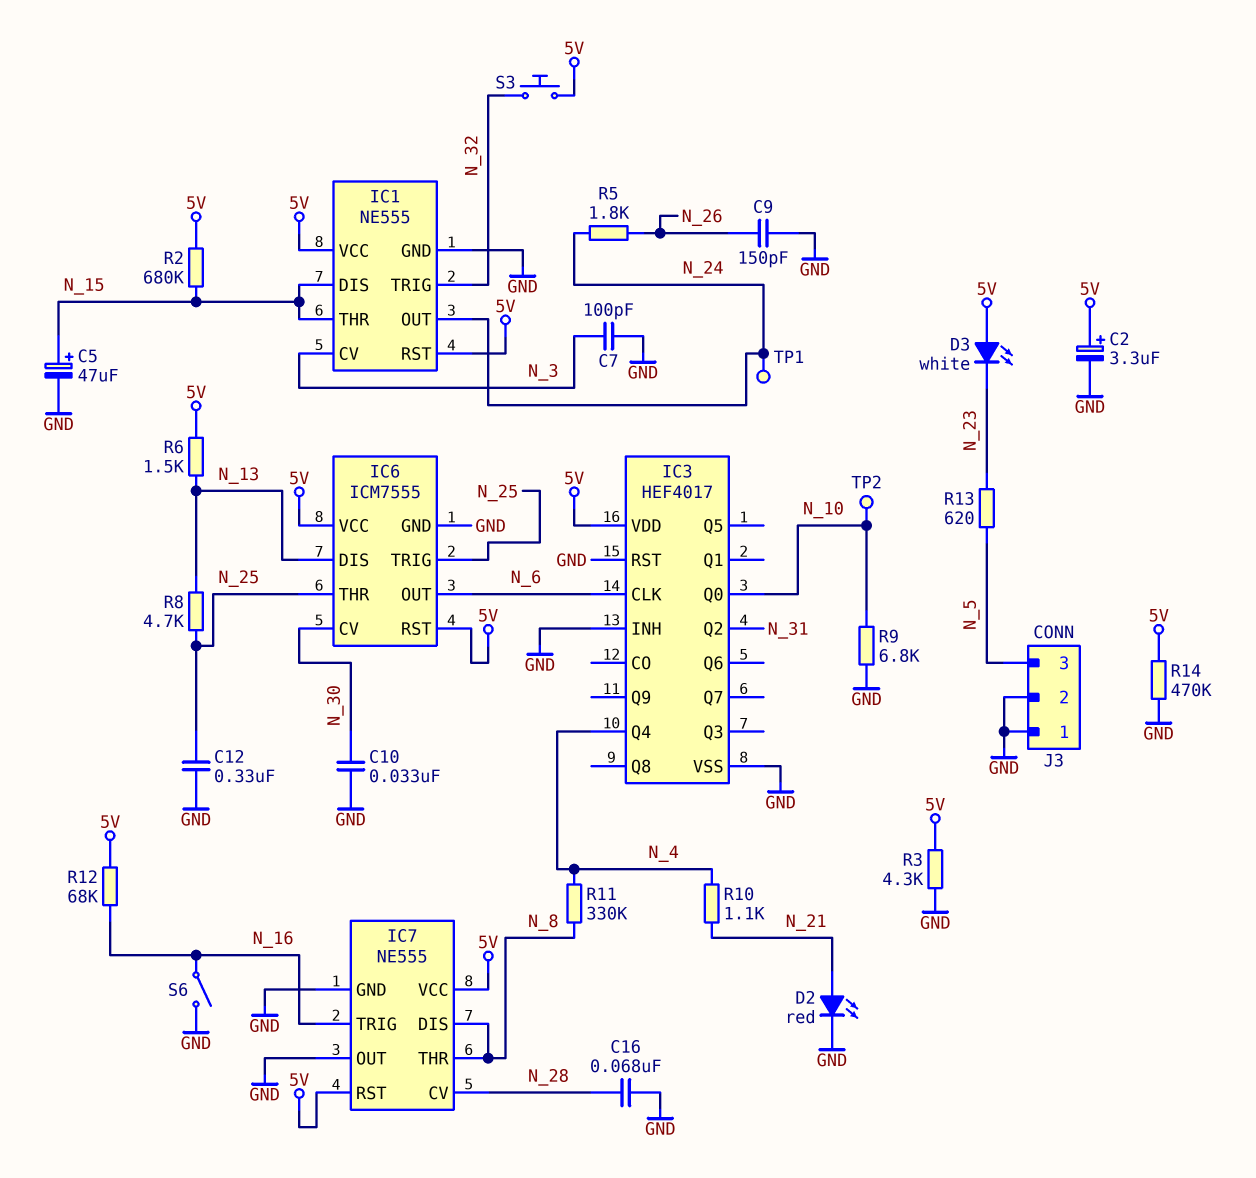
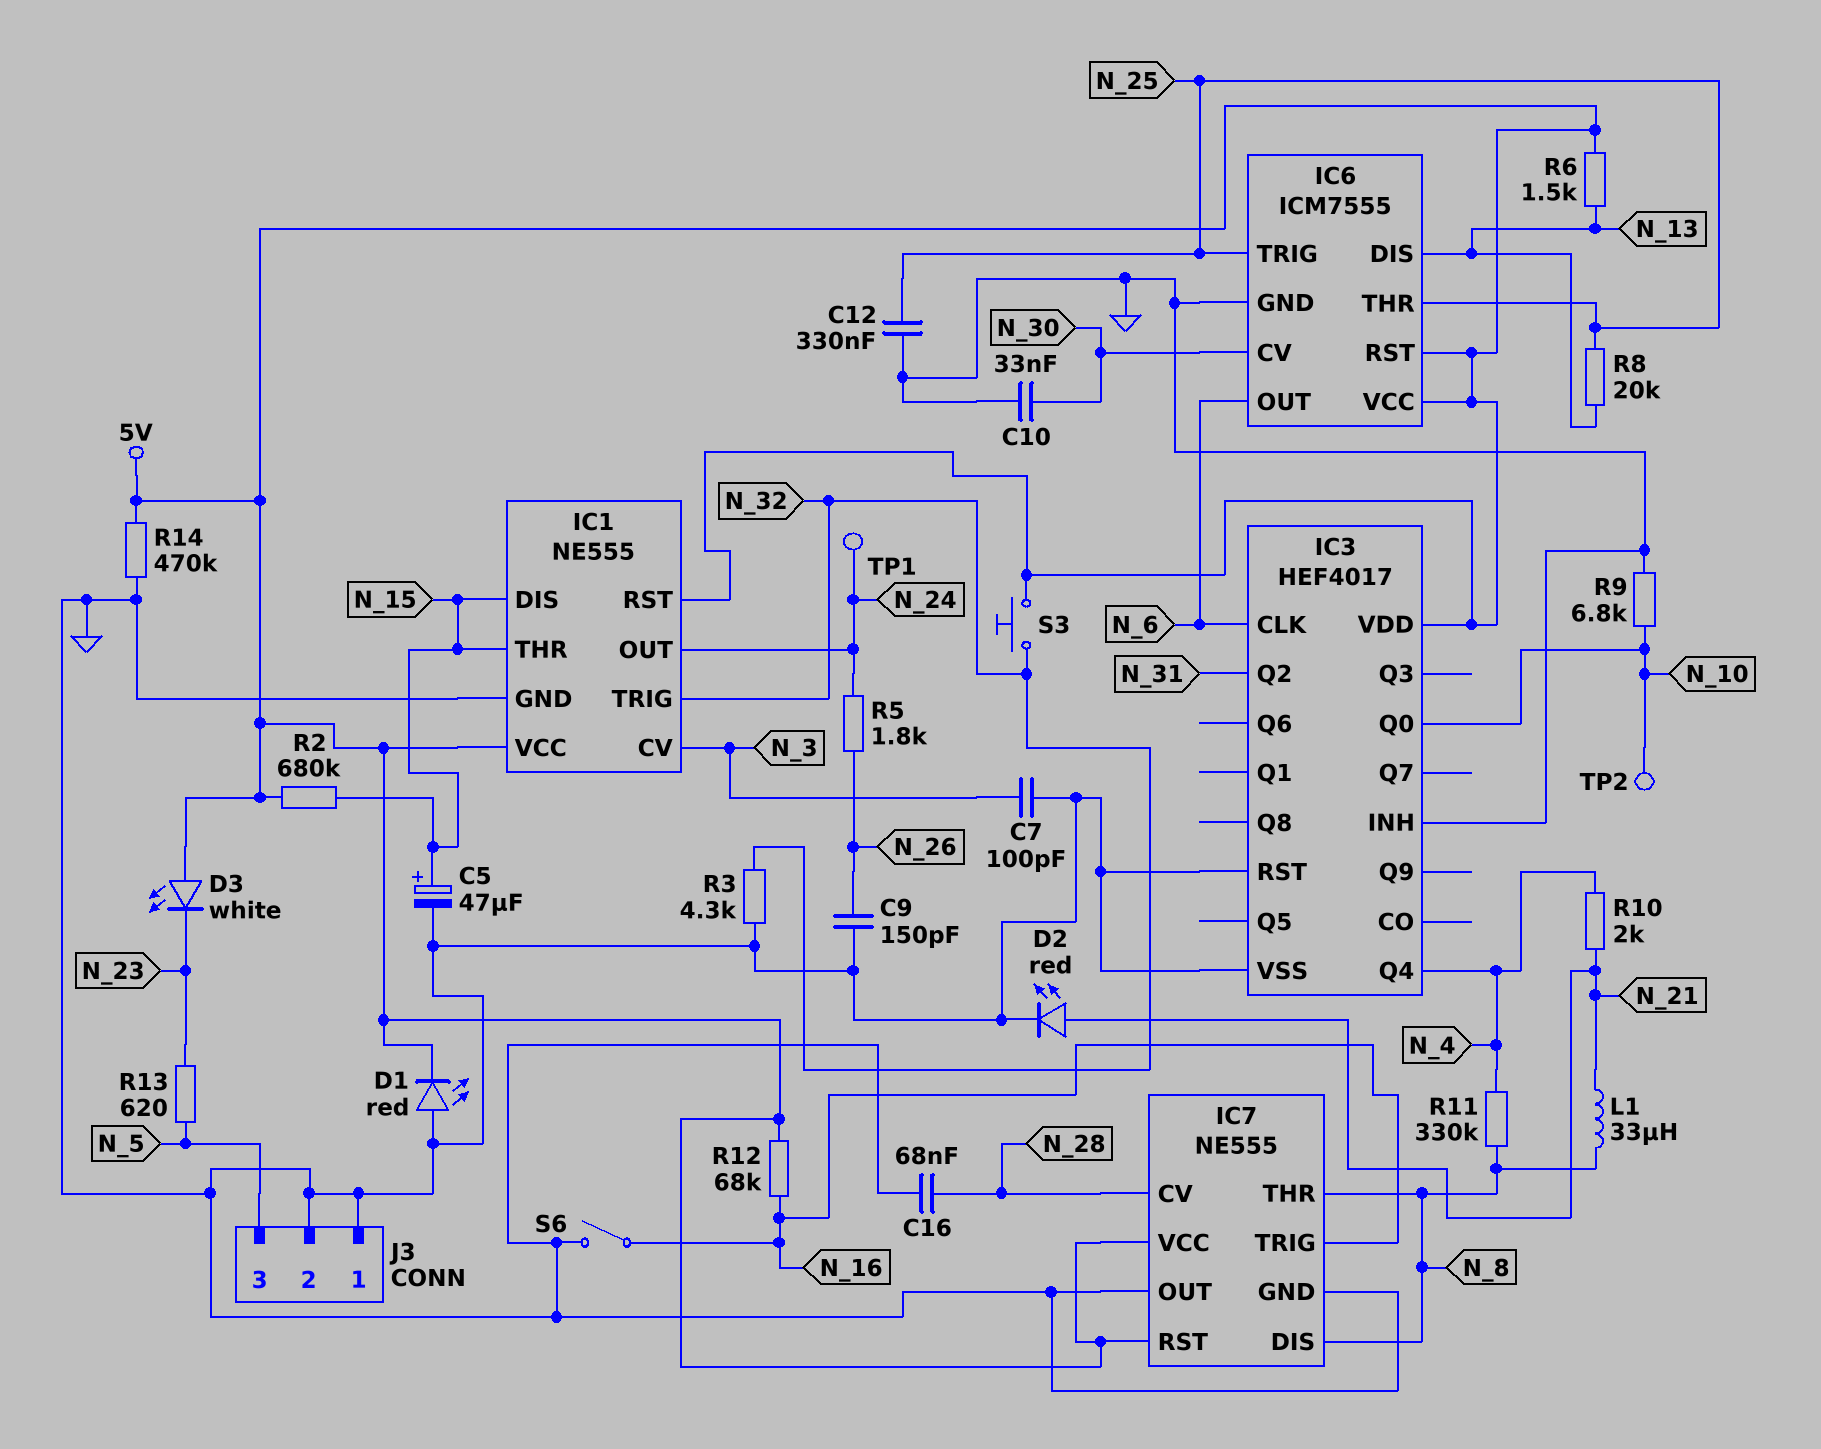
C2: 3.3uF (plus 5V, minus GND) -> none
D1: none -> LED red (A GND, K 5V)
L1: none -> 33uH (N_8, N_21)
R3: 4.3k (5V, GND) -> 4.3k (GND, N_32)
R8: 4.7k (N_13, N_25) -> 20k (N_13, N_25)
R10: 1.1k (N_4, N_21) -> 2k (N_4, N_21)

